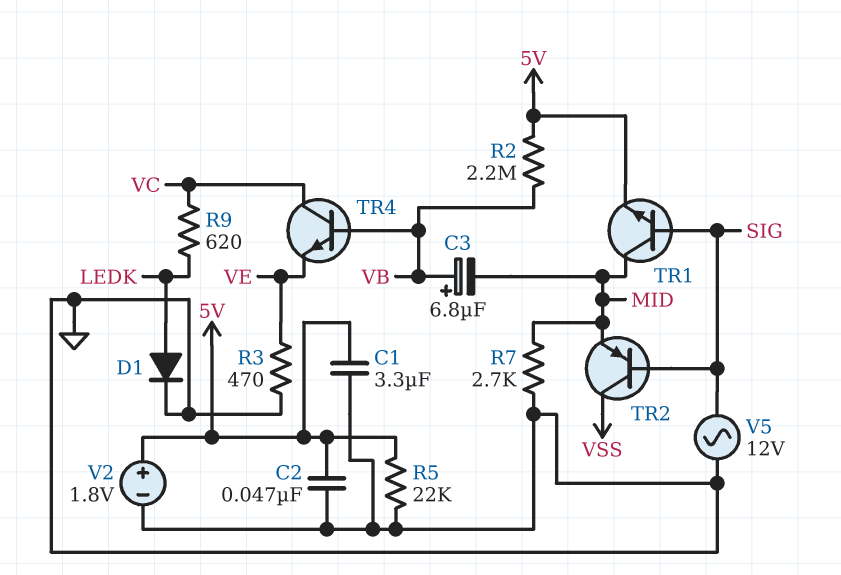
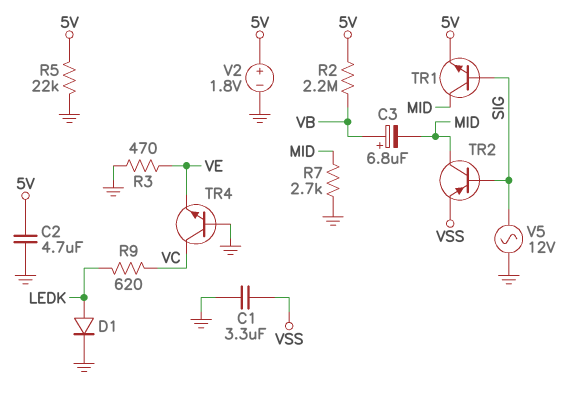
C1: 3.3uF (5V, GND) -> 3.3uF (GND, VSS)
C2: 47nF (5V, GND) -> 4.7uF (5V, GND)
TR2: PNP (B SIG, C VSS, E MID) -> PNP (B SIG, C MID, E VSS)
TR4: NPN (B VB, C VC, E VE) -> NPN (B GND, C VC, E VE)

